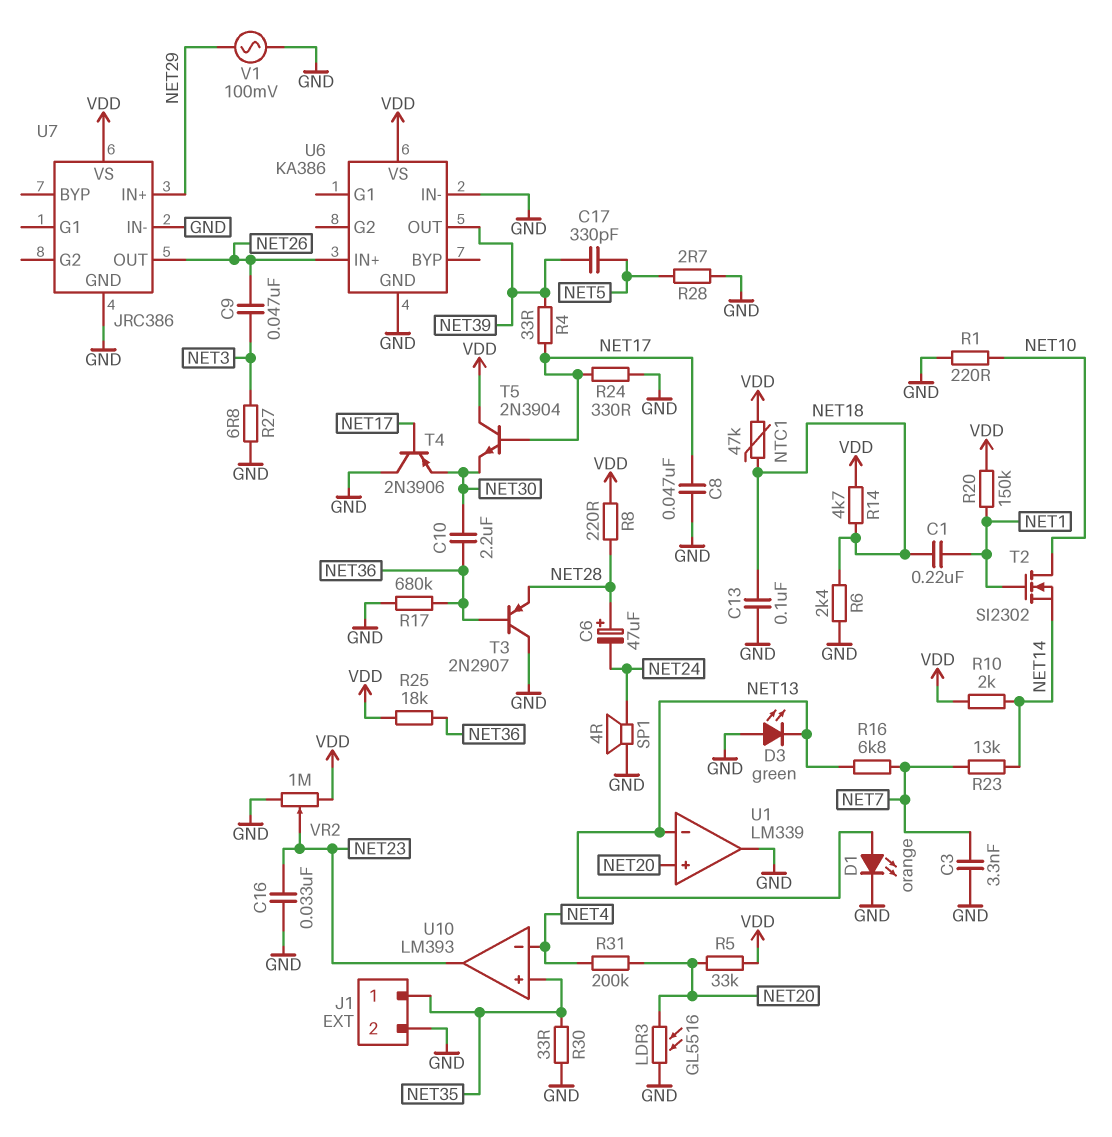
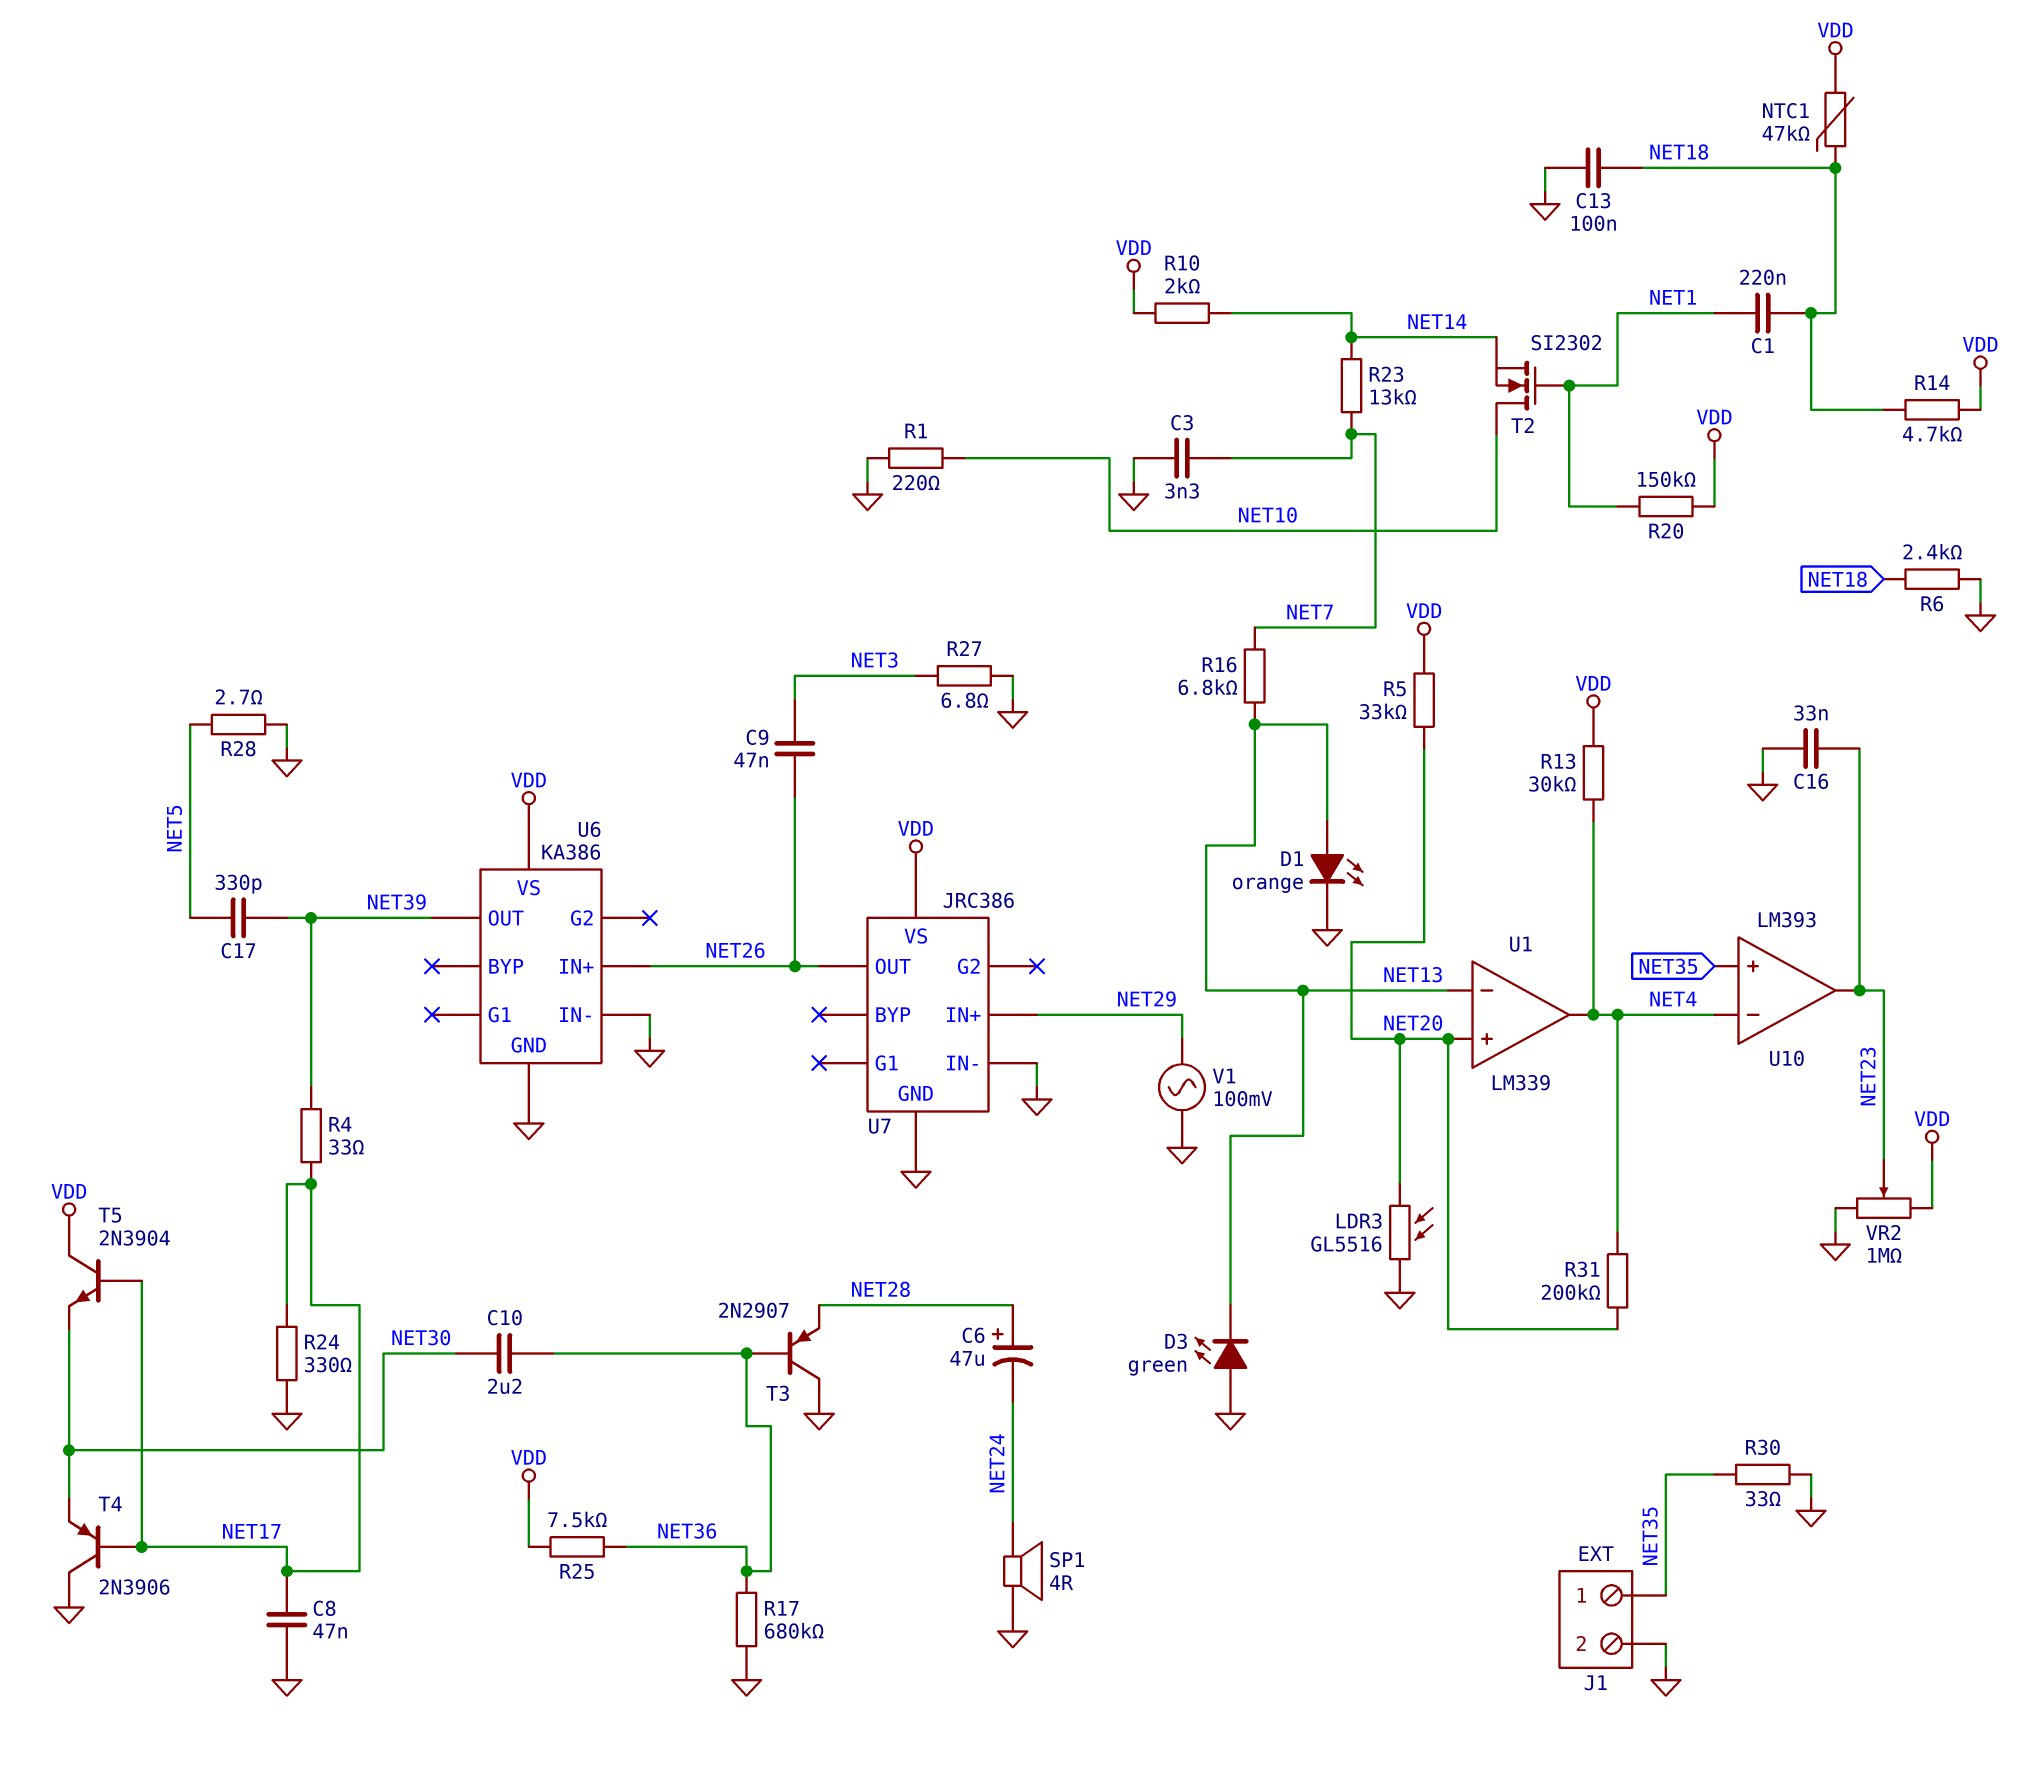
R8: 220 (NET28, VDD) -> none
R13: none -> 30k (NET4, VDD)
R25: 18k (NET36, VDD) -> 7.5k (NET36, VDD)
U1 pin out: GND -> NET4

